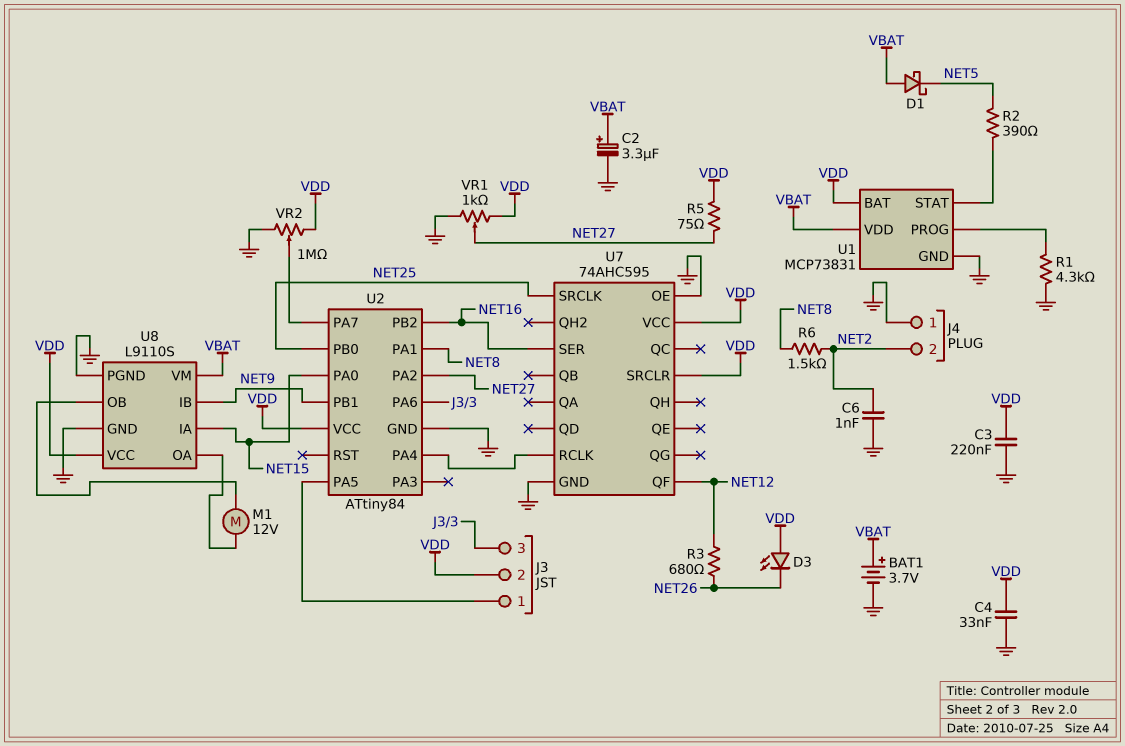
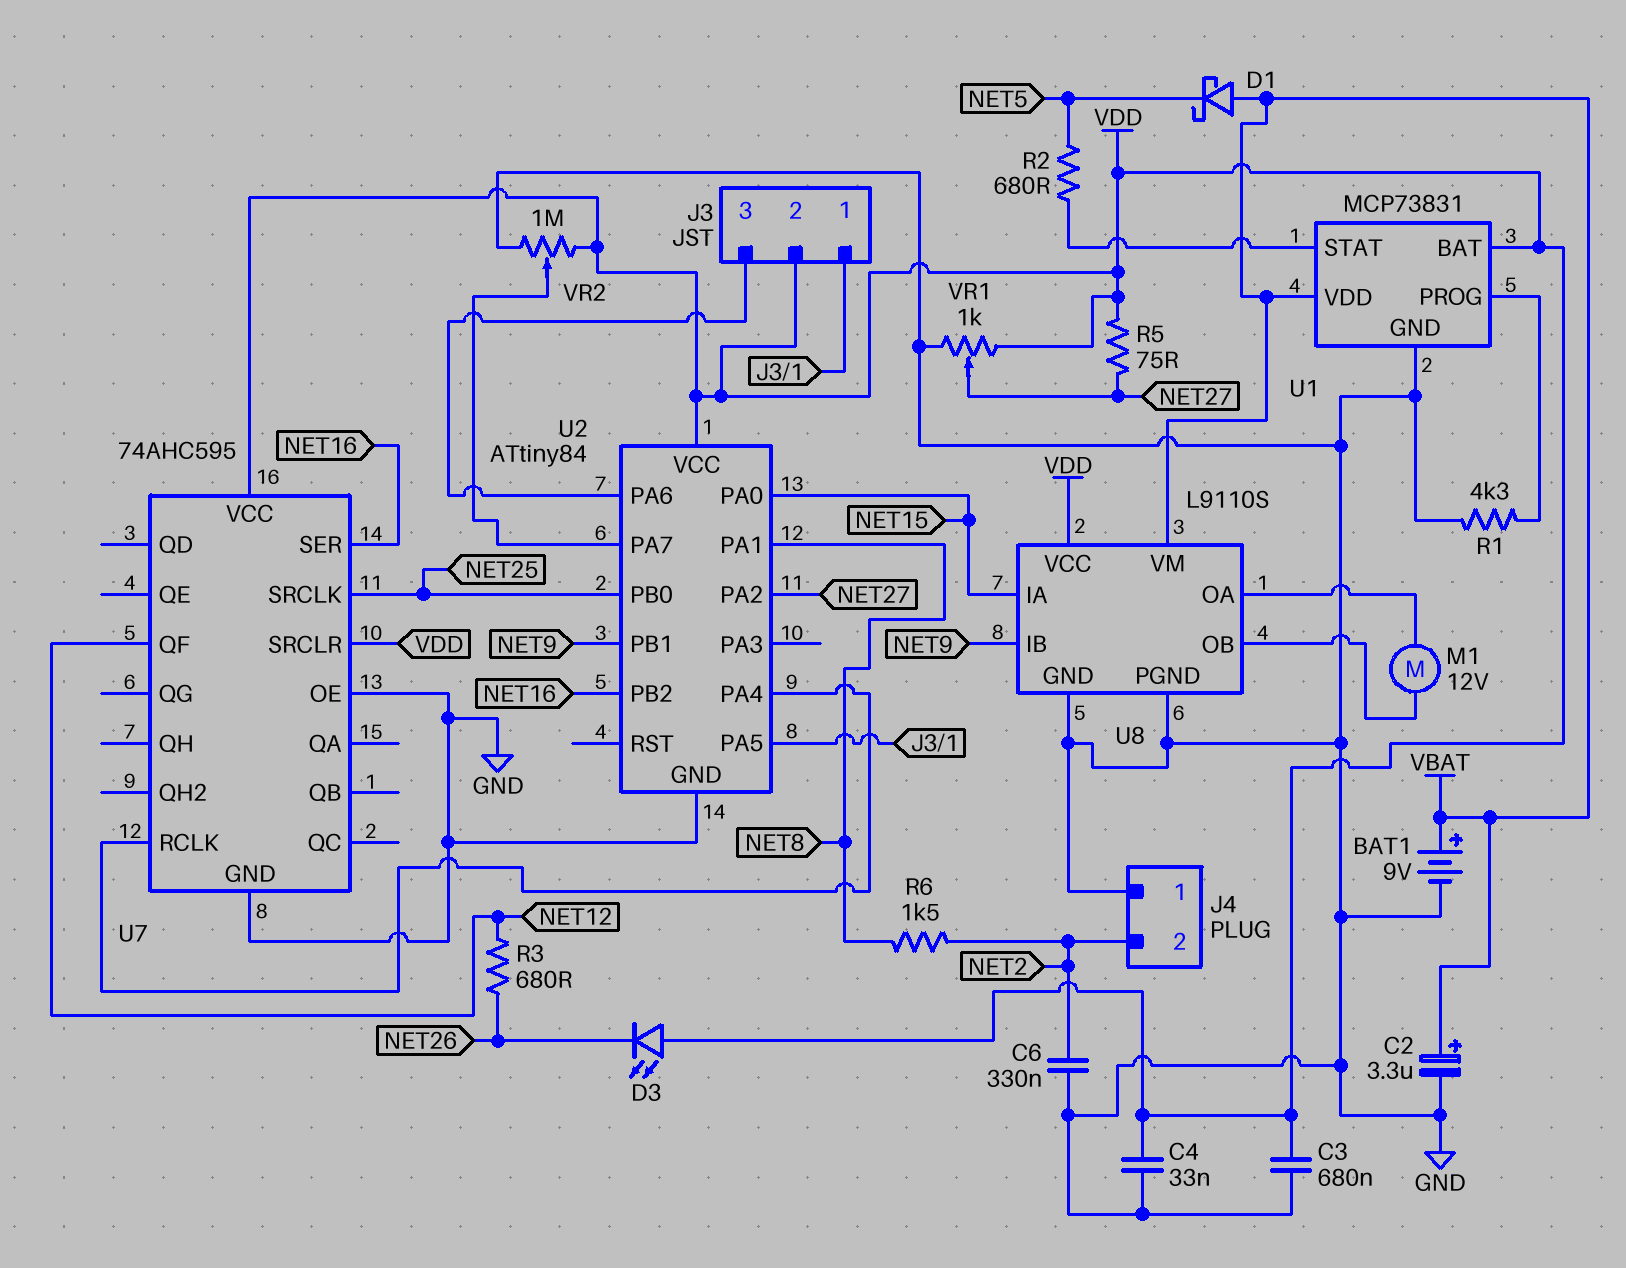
BAT1: 3.7V (plus VBAT, minus GND) -> 9V (plus VBAT, minus GND)
C3: 220nF (GND, VDD) -> 680nF (GND, VDD)
C6: 1nF (GND, NET2) -> 330nF (GND, NET2)
R2: 390 (NET5, U1/STAT) -> 680 (NET5, U1/STAT)

